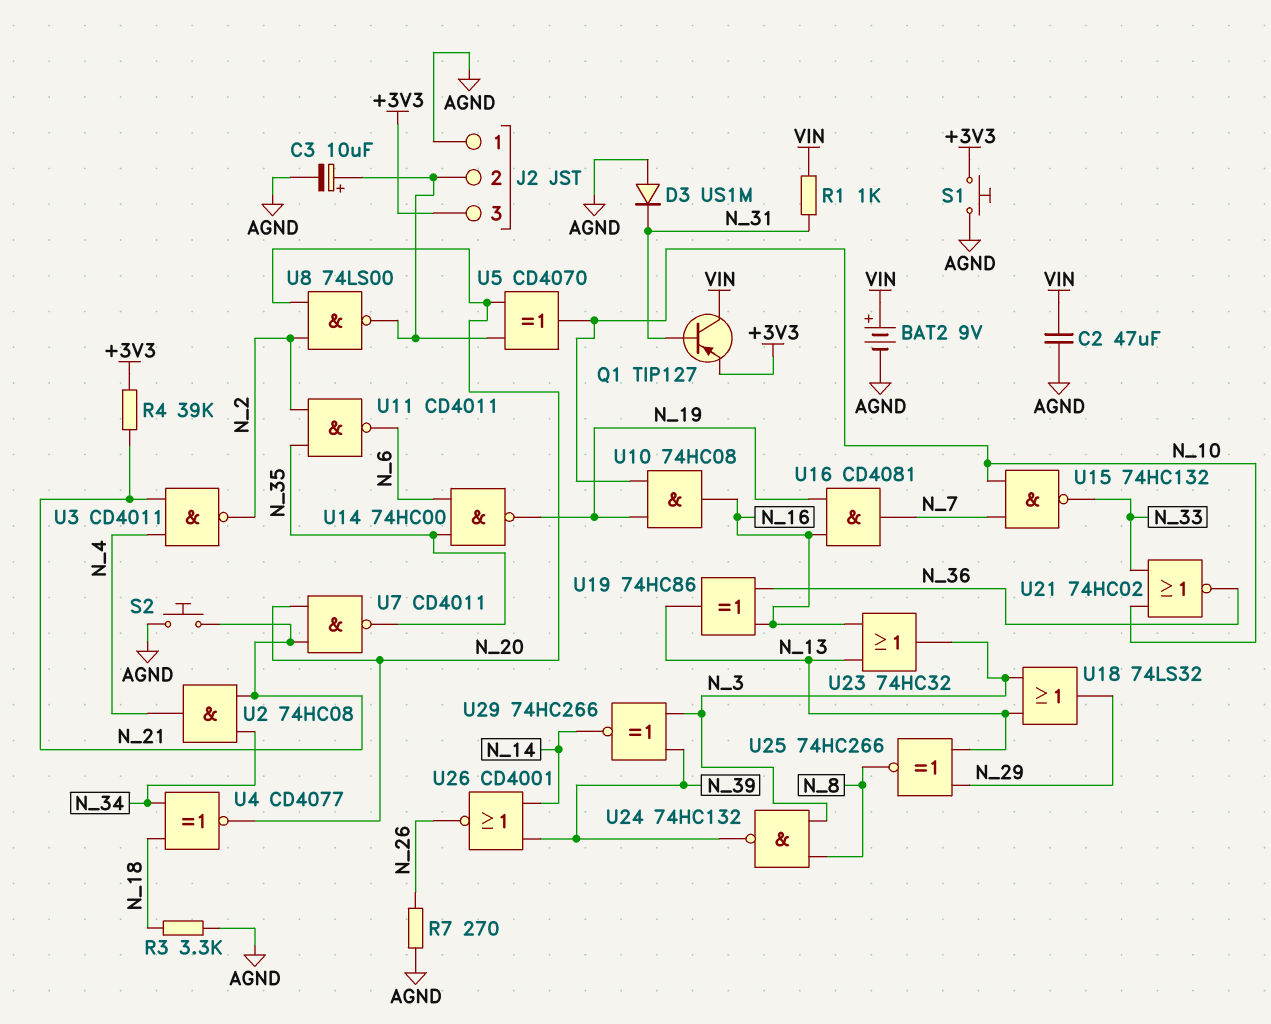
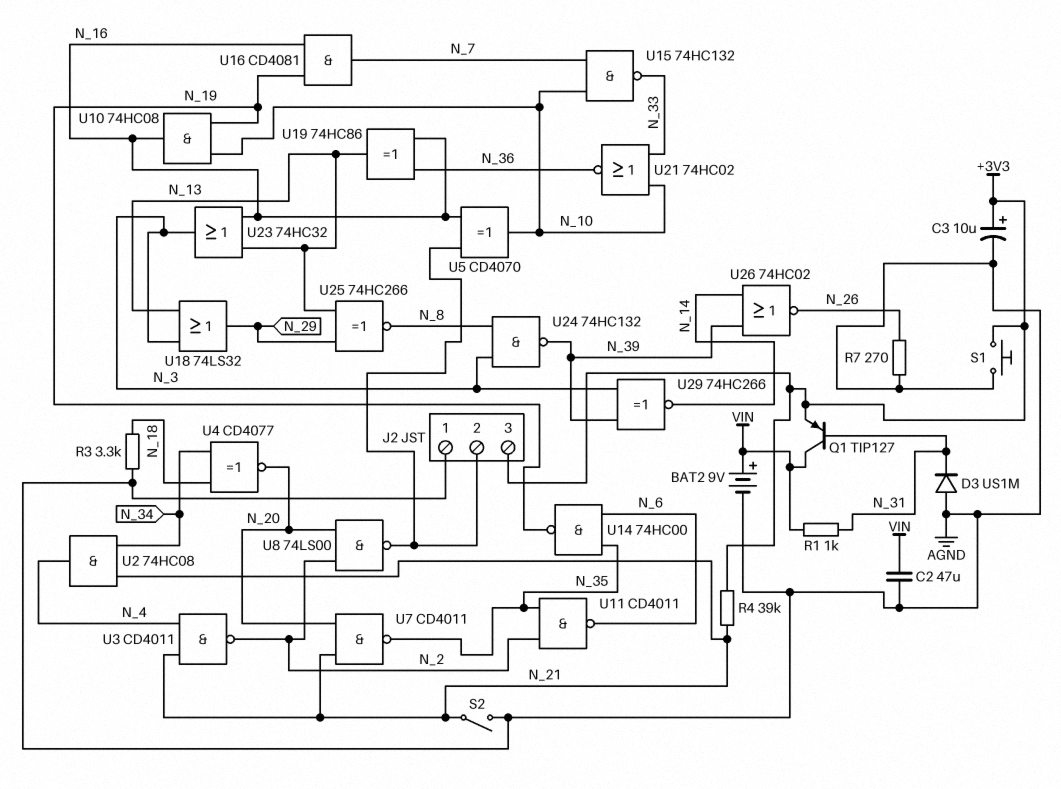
C3: 10uF (plus J2/2, minus AGND) -> 10uF (plus +3V3, minus AGND)
S2: button (AGND, N_21) -> switch (AGND, N_21)
U5: XOR CD4070 (in J2/2, in N_20, out N_10) -> XOR CD4070 (in J2/2, in N_16, out N_10)
U26: NOR CD4001 (in N_14, in N_39, out N_26) -> NOR 74HC02 (in N_14, in N_39, out N_26)

